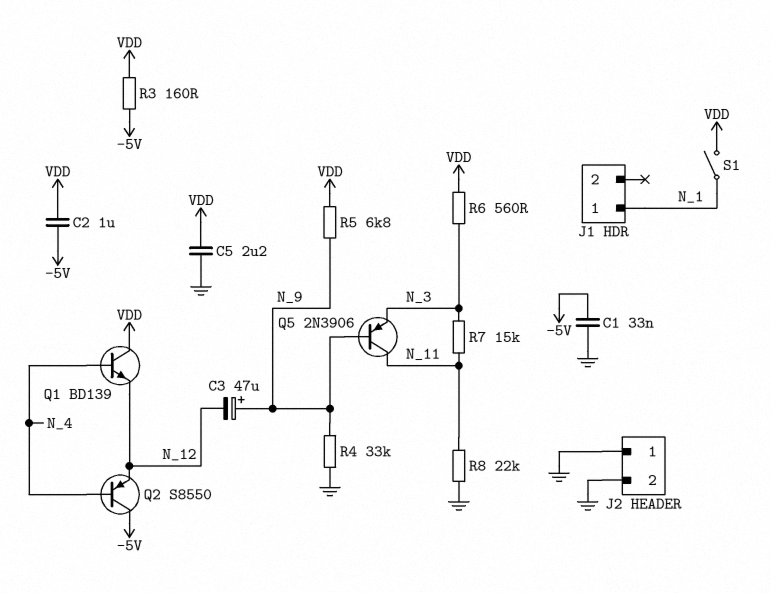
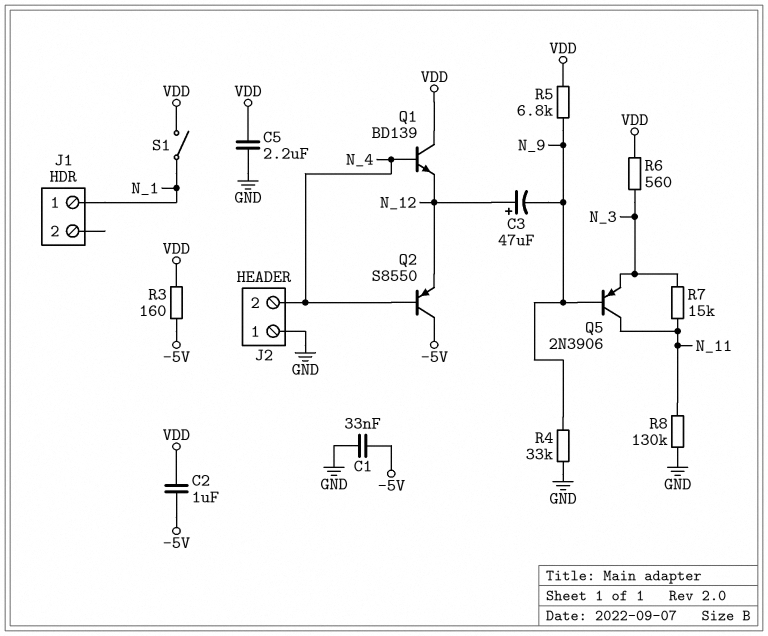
C3: 47uF (plus N_9, minus N_12) -> 47uF (plus N_12, minus N_9)
J2 pin 2: GND -> N_4
R8: 22k (GND, N_11) -> 130k (GND, N_11)

